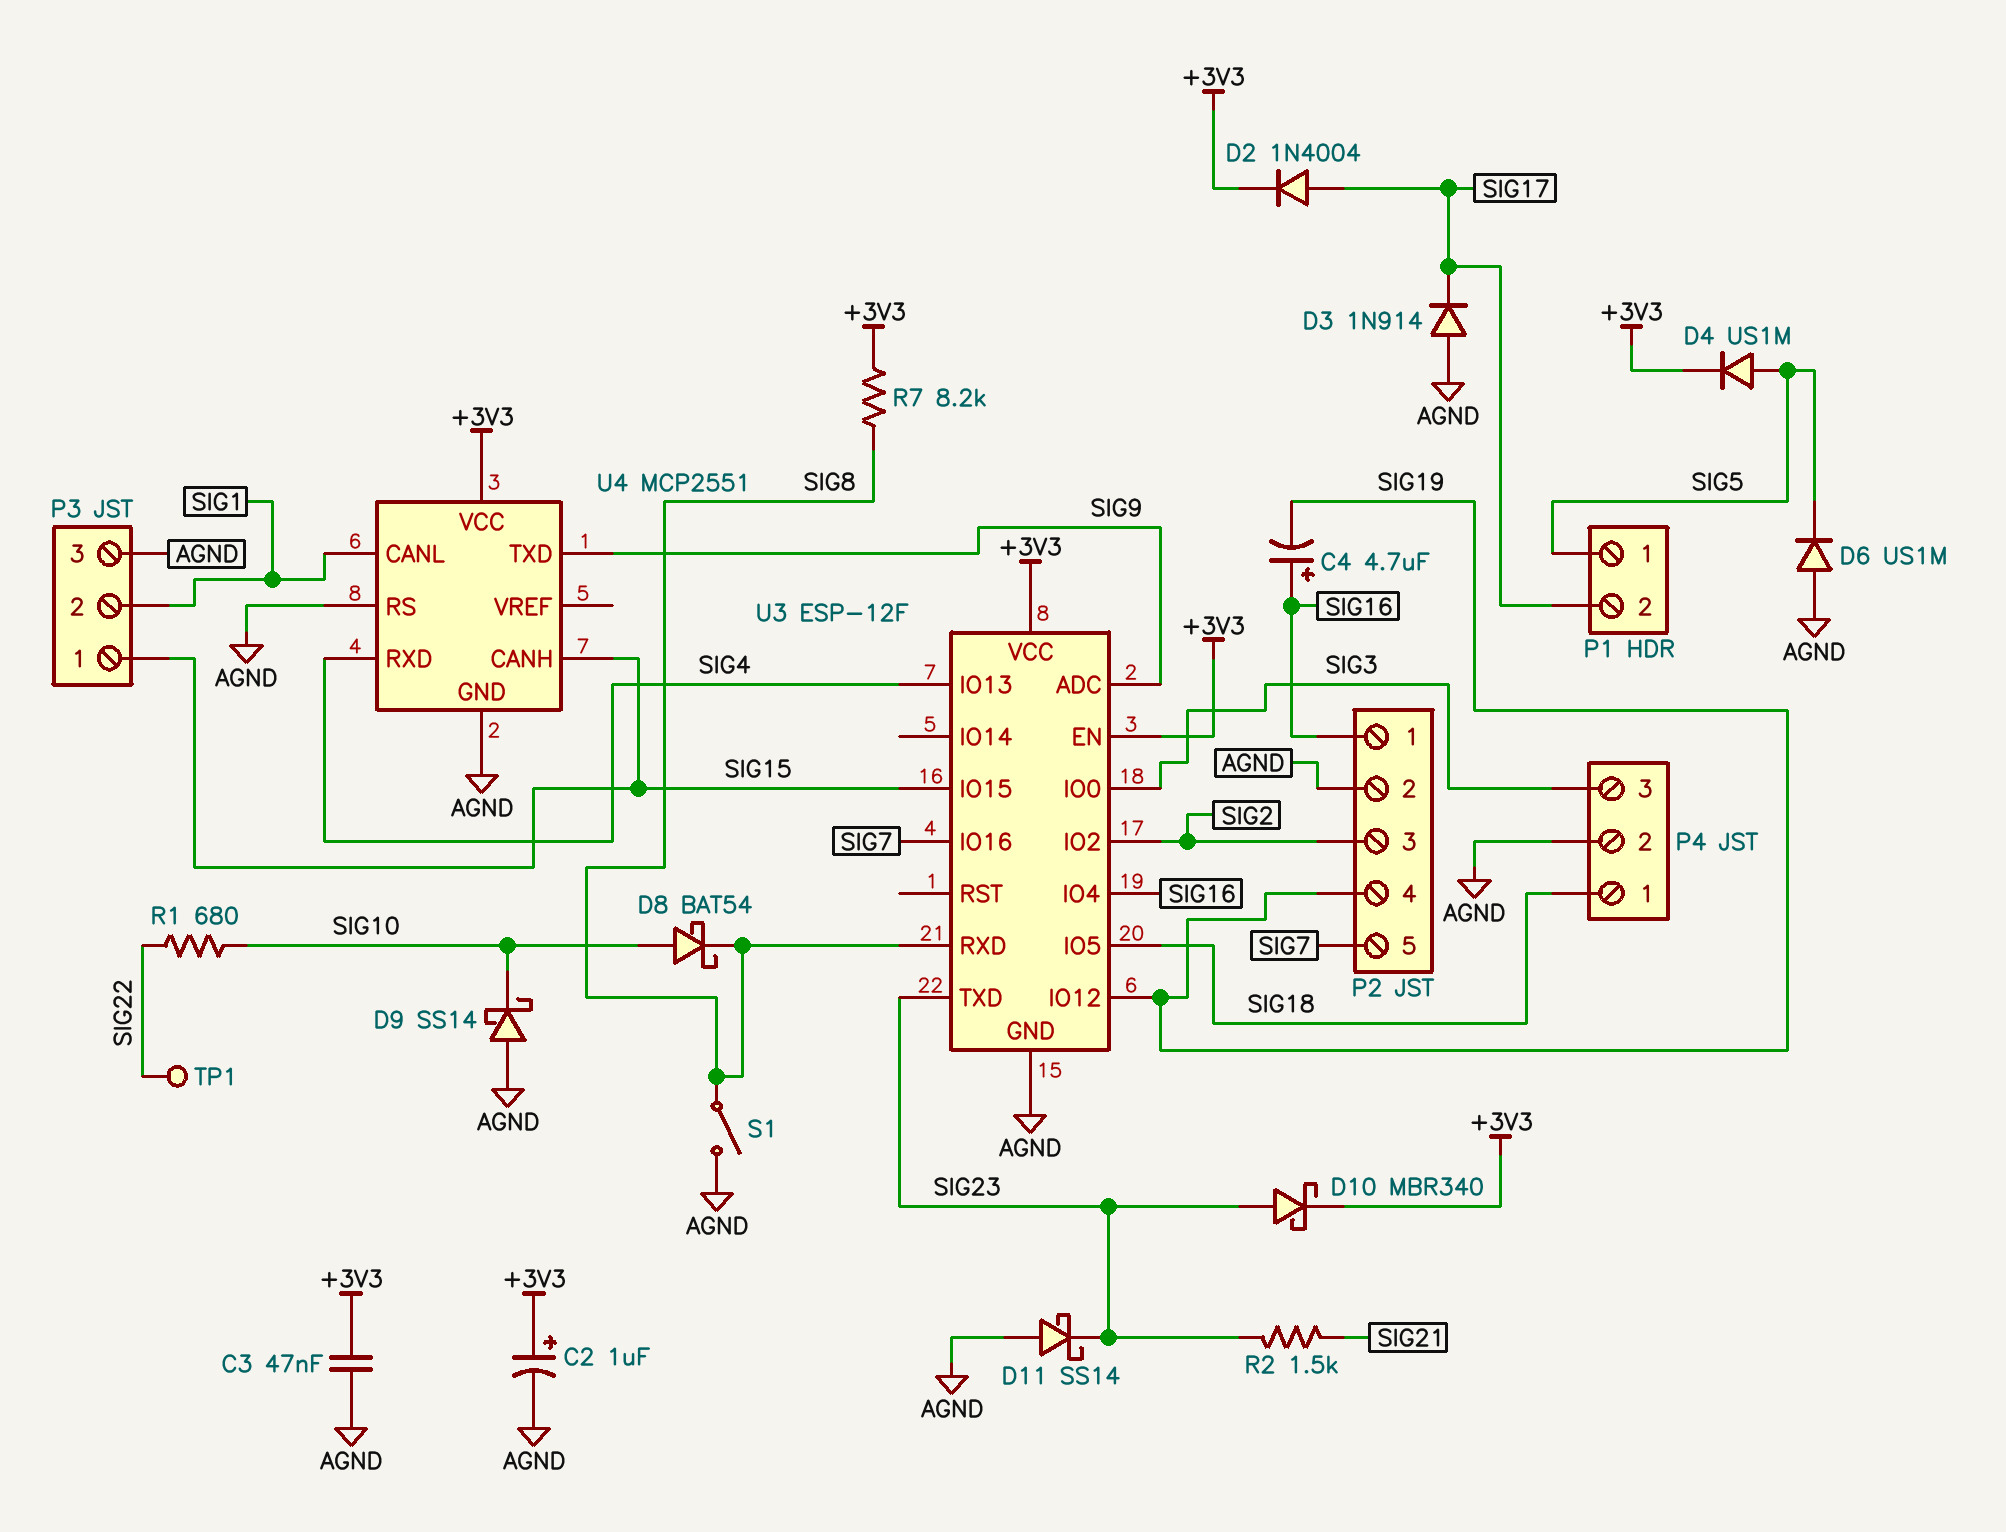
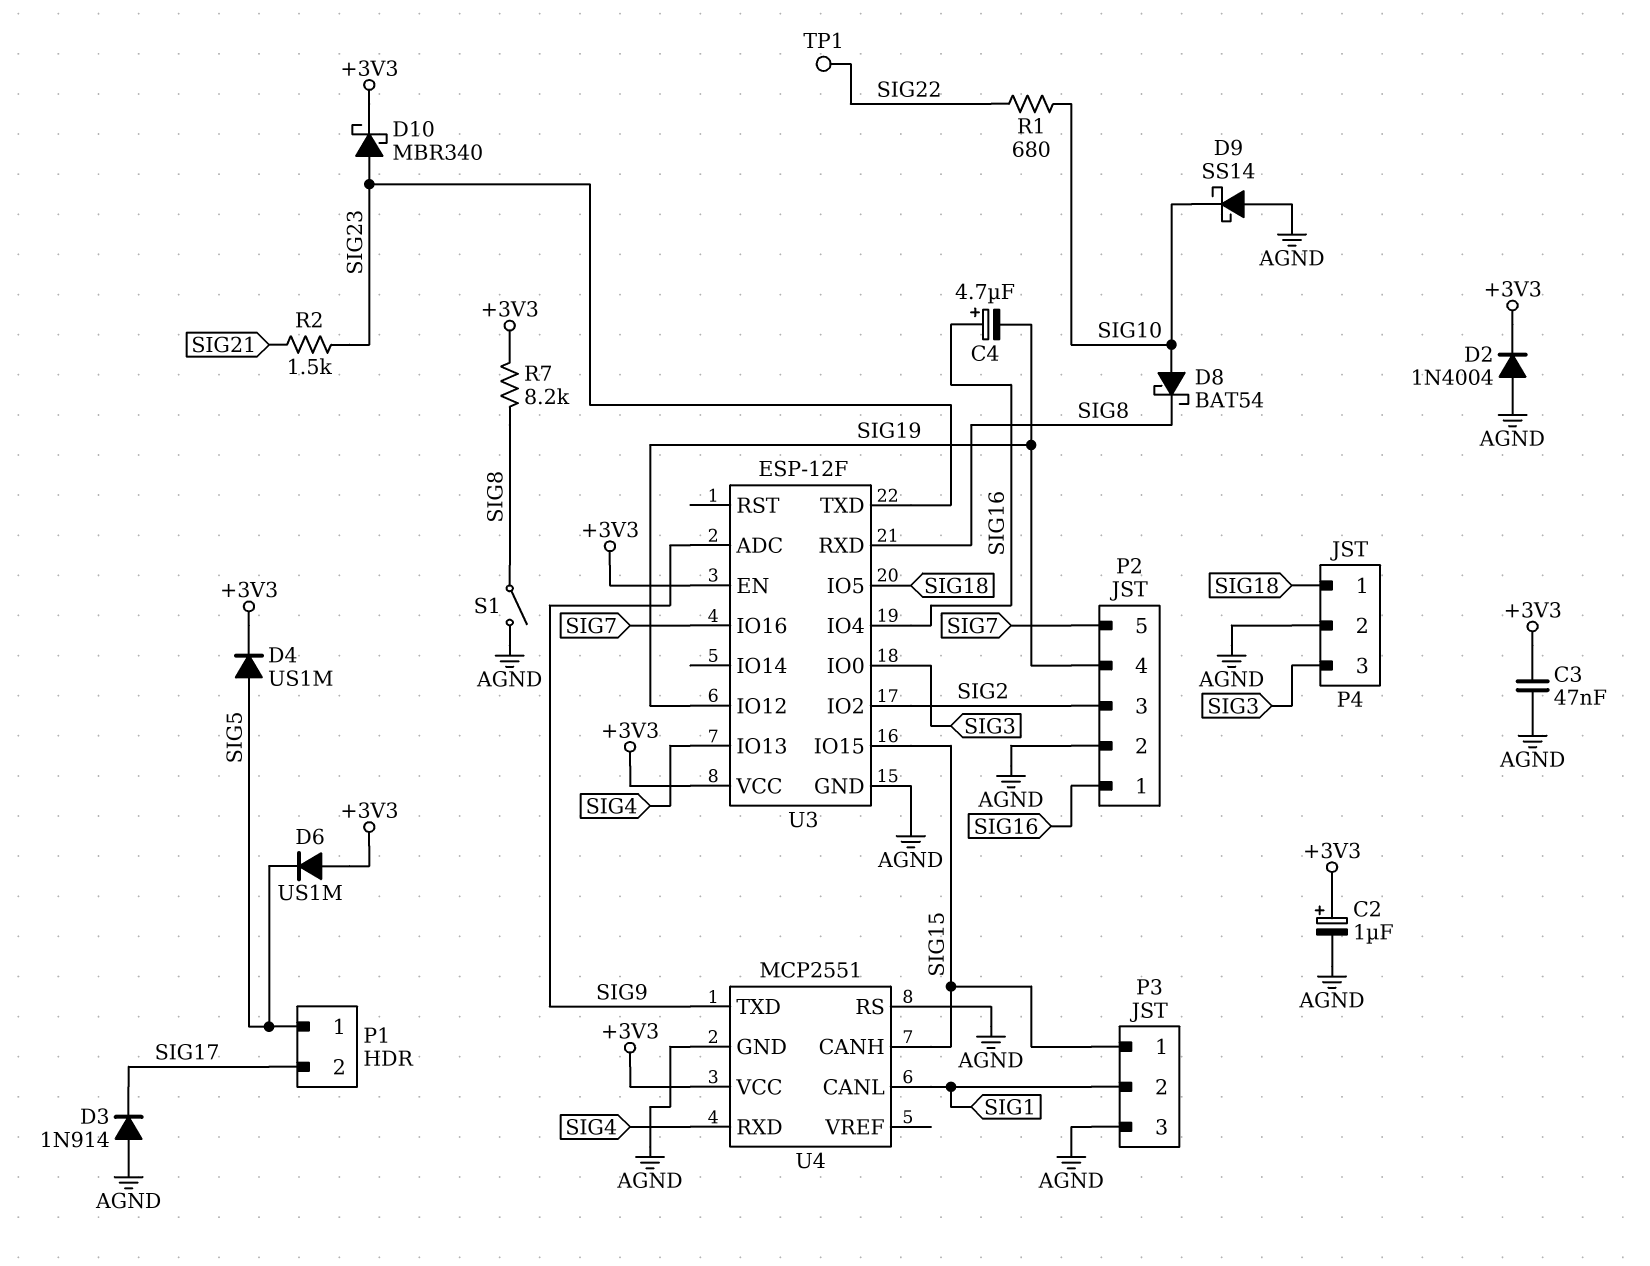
D2: diode 1N4004 (A SIG17, K +3V3) -> diode 1N4004 (A AGND, K +3V3)
D6: diode US1M (A AGND, K SIG5) -> diode US1M (A +3V3, K SIG5)
D11: schottky SS14 (A AGND, K SIG23) -> none

